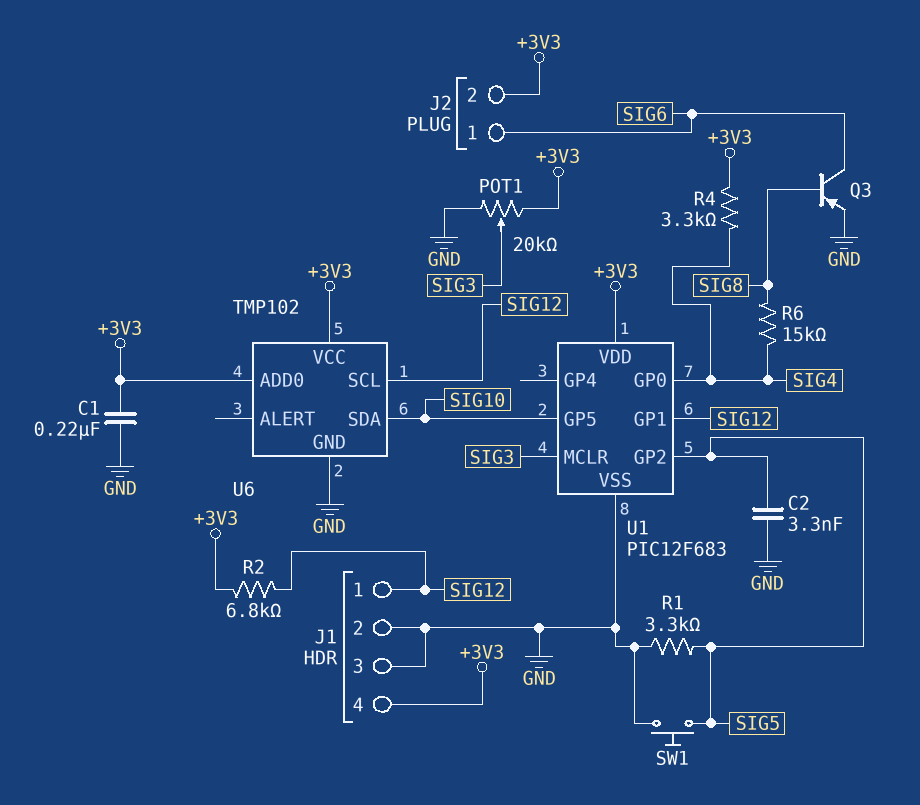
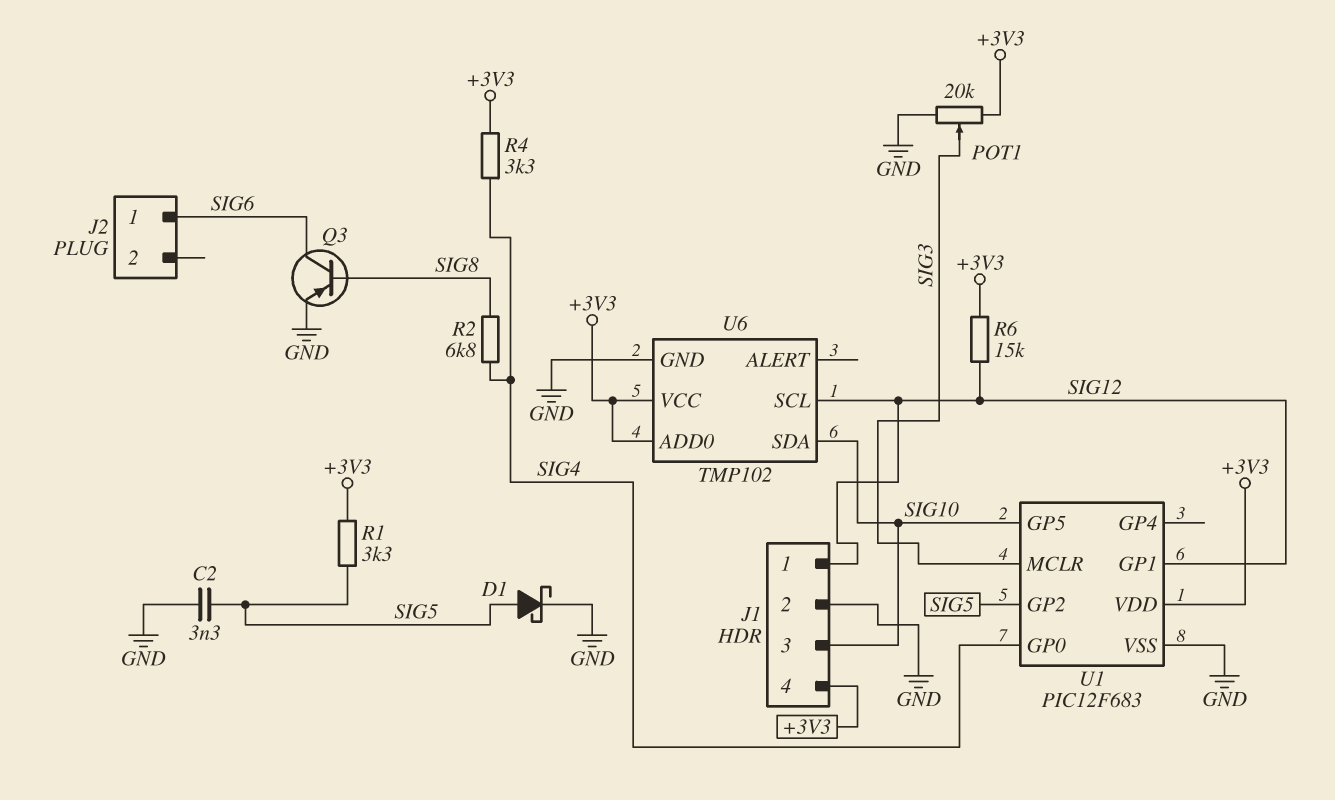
C1: 220nF (+3V3, GND) -> none
D1: none -> schottky (A SIG5, K GND)
J1 pin 3: GND -> SIG10
J2 pin 2: +3V3 -> none
R1: 3.3k (GND, SIG5) -> 3.3k (+3V3, SIG5)
R2: 6.8k (+3V3, SIG12) -> 6.8k (SIG4, SIG8)
R6: 15k (SIG4, SIG8) -> 15k (+3V3, SIG12)
SW1: button (GND, SIG5) -> none

